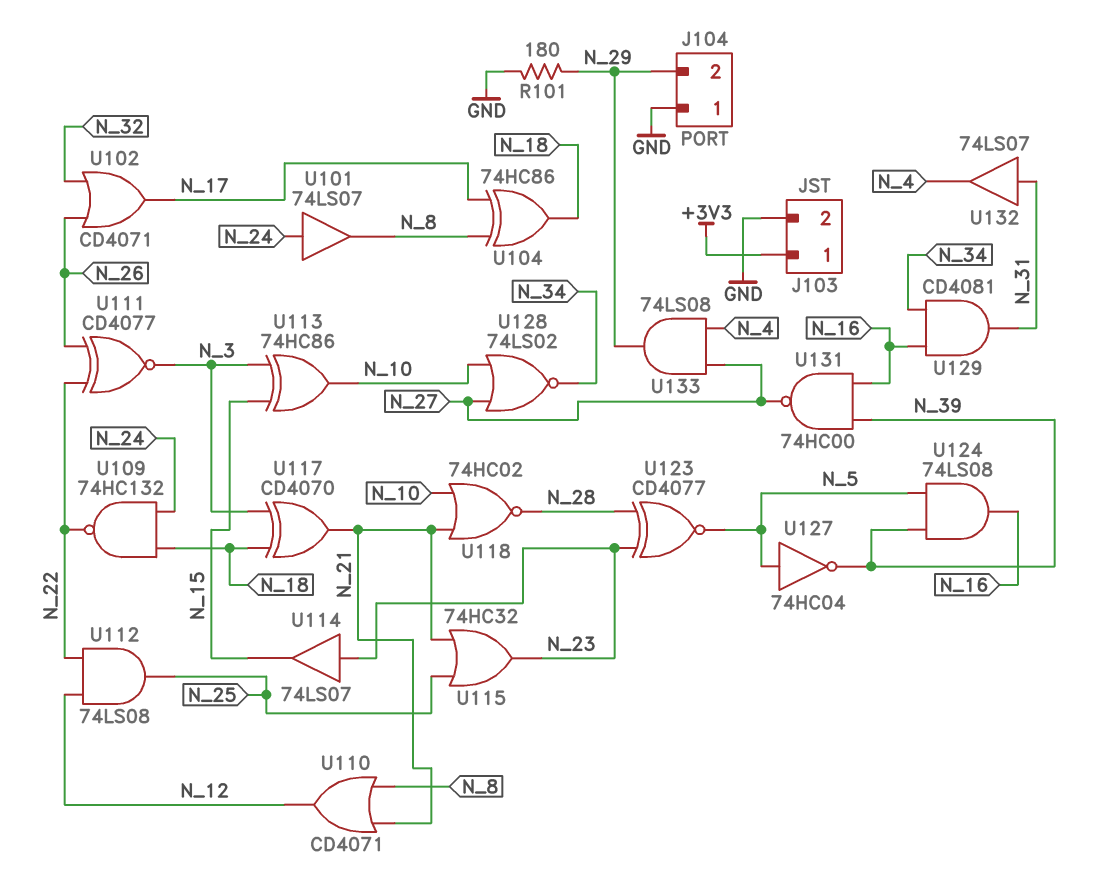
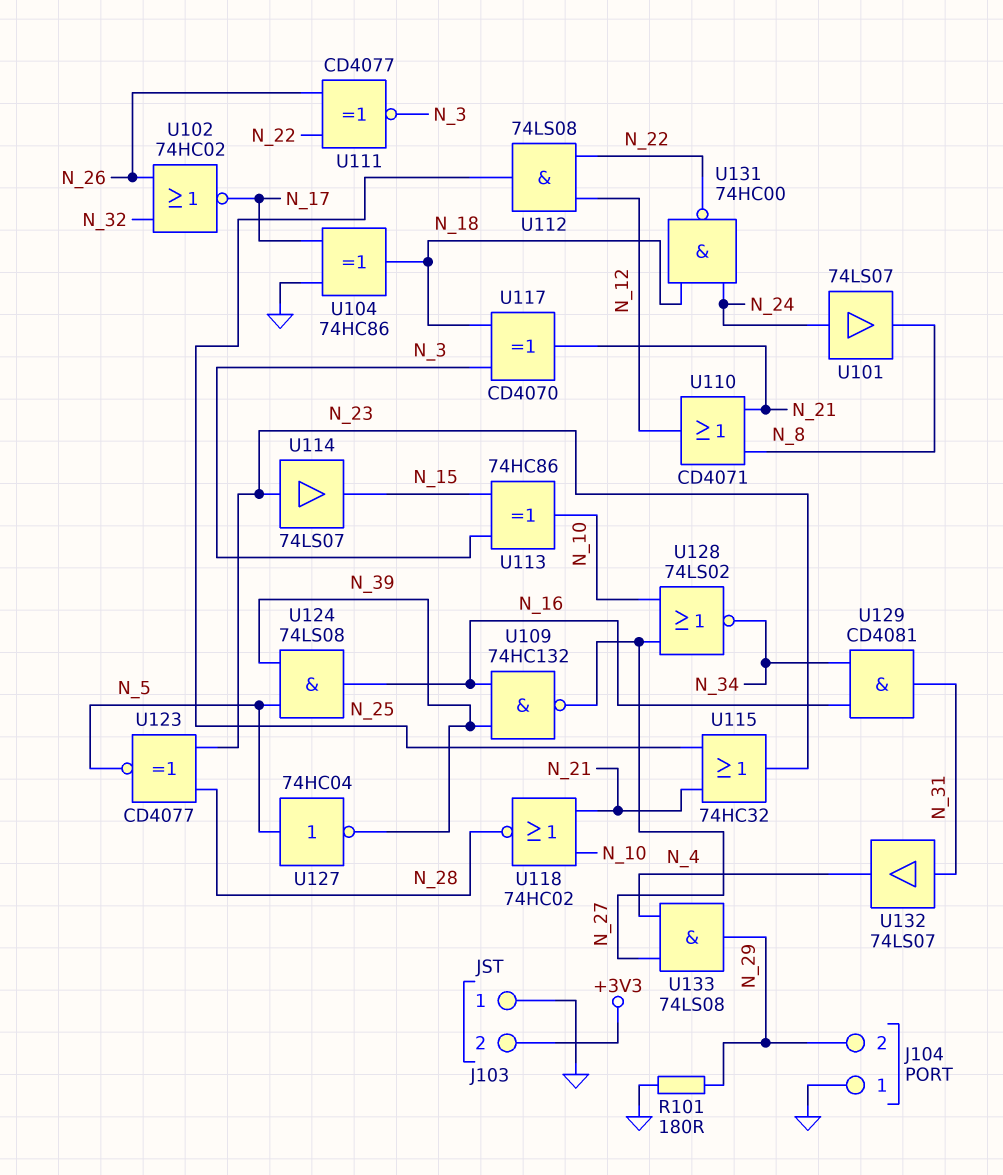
J103 pin 1: +3V3 -> GND
J103 pin 2: GND -> +3V3
U102: OR CD4071 (in N_26, in N_32, out N_17) -> NOR 74HC02 (in N_26, in N_32, out N_17)
U104: XOR 74HC86 (in N_8, in N_17, out N_18) -> XOR 74HC86 (in GND, in N_17, out N_18)
U109: NAND 74HC132 (in N_18, in N_24, out N_22) -> NAND 74HC132 (in N_16, in N_39, out N_27)
U131: NAND 74HC00 (in N_16, in N_39, out N_27) -> NAND 74HC00 (in N_18, in N_24, out N_22)

